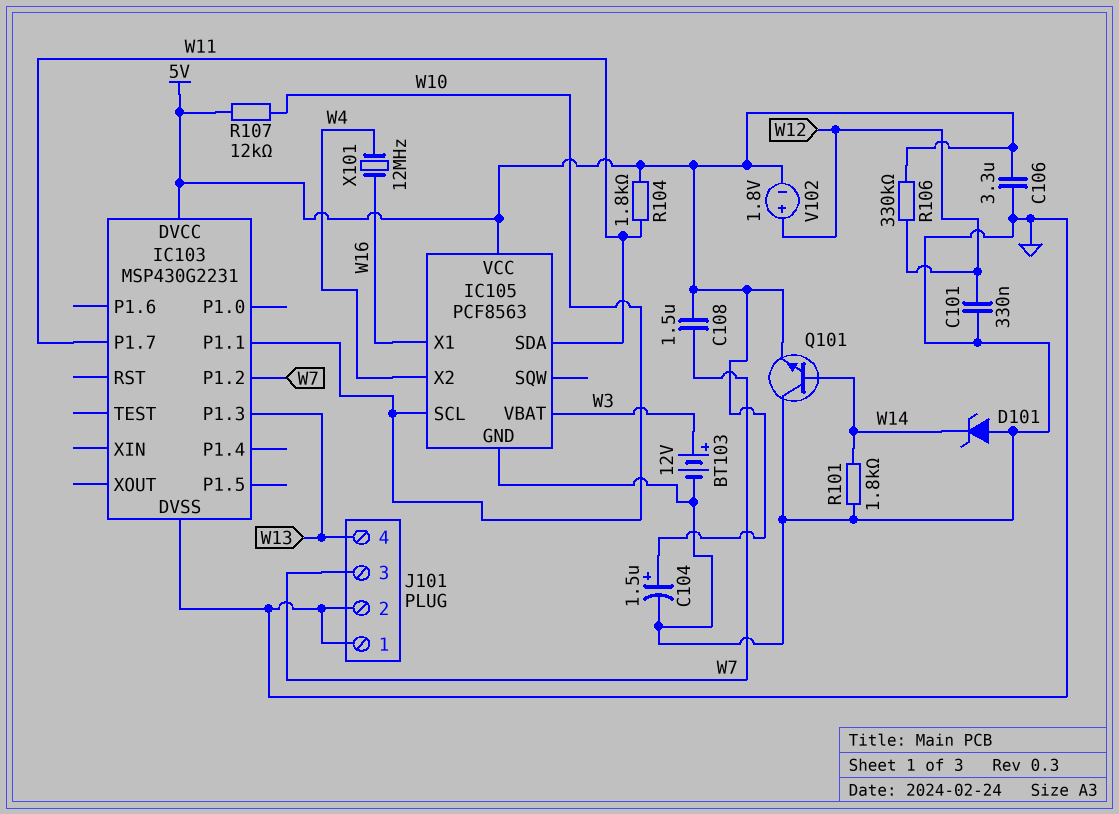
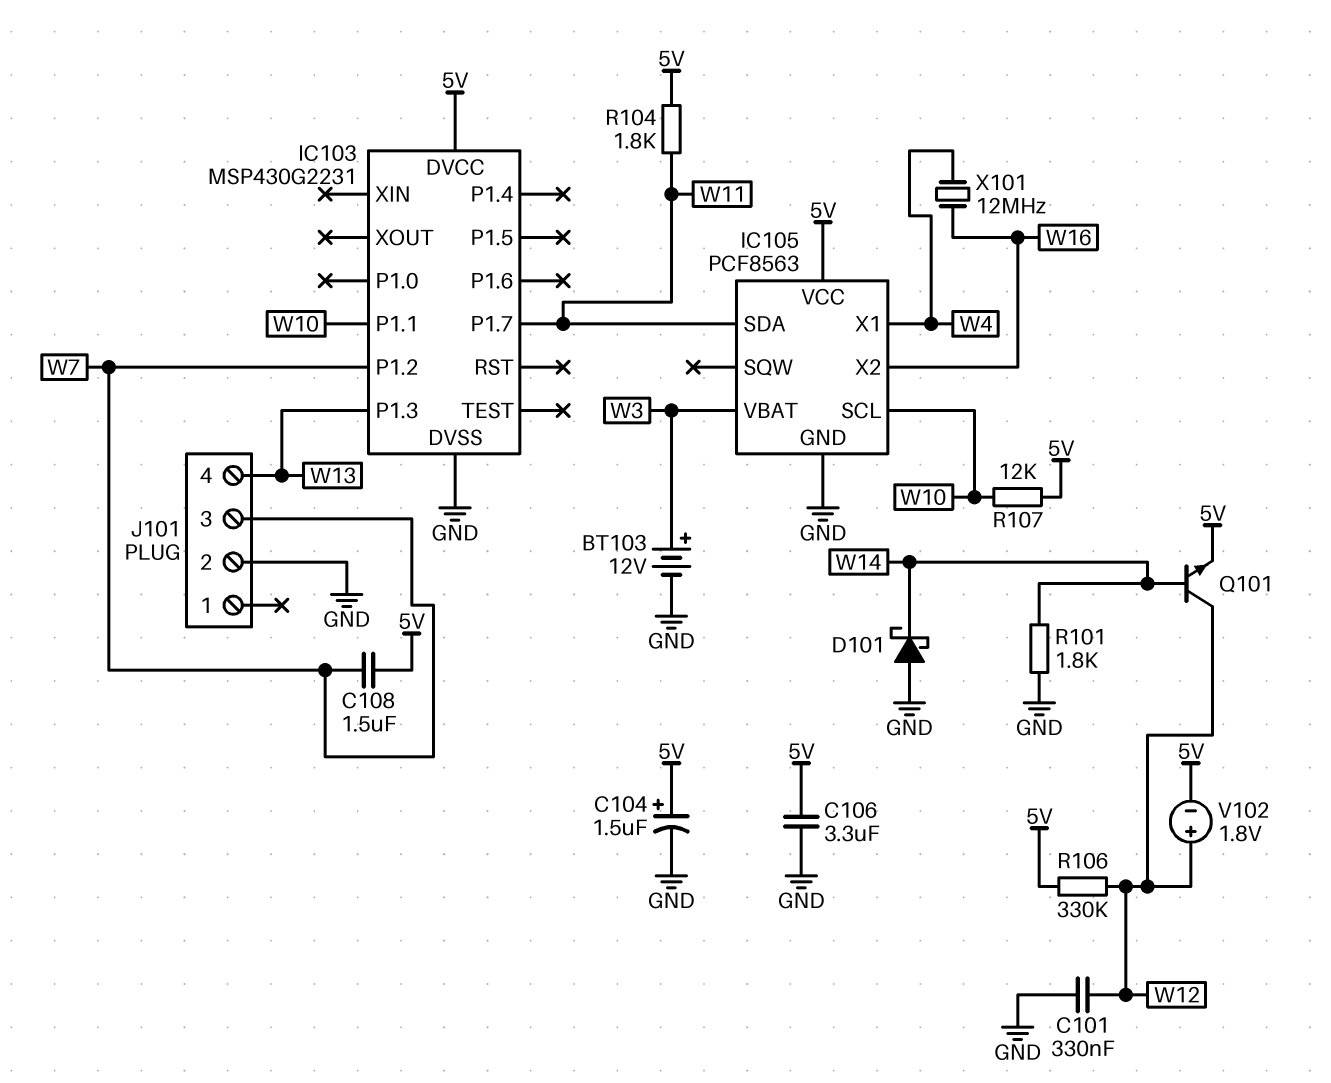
D101: zener (A GND, K W14) -> schottky (A GND, K W14)
IC105 pin X1: W16 -> W4
IC105 pin X2: W4 -> W16
J101 pin 1: GND -> none
Q101: NPN (B W14, C GND, E 5V) -> NPN (B W14, C W12, E 5V)

